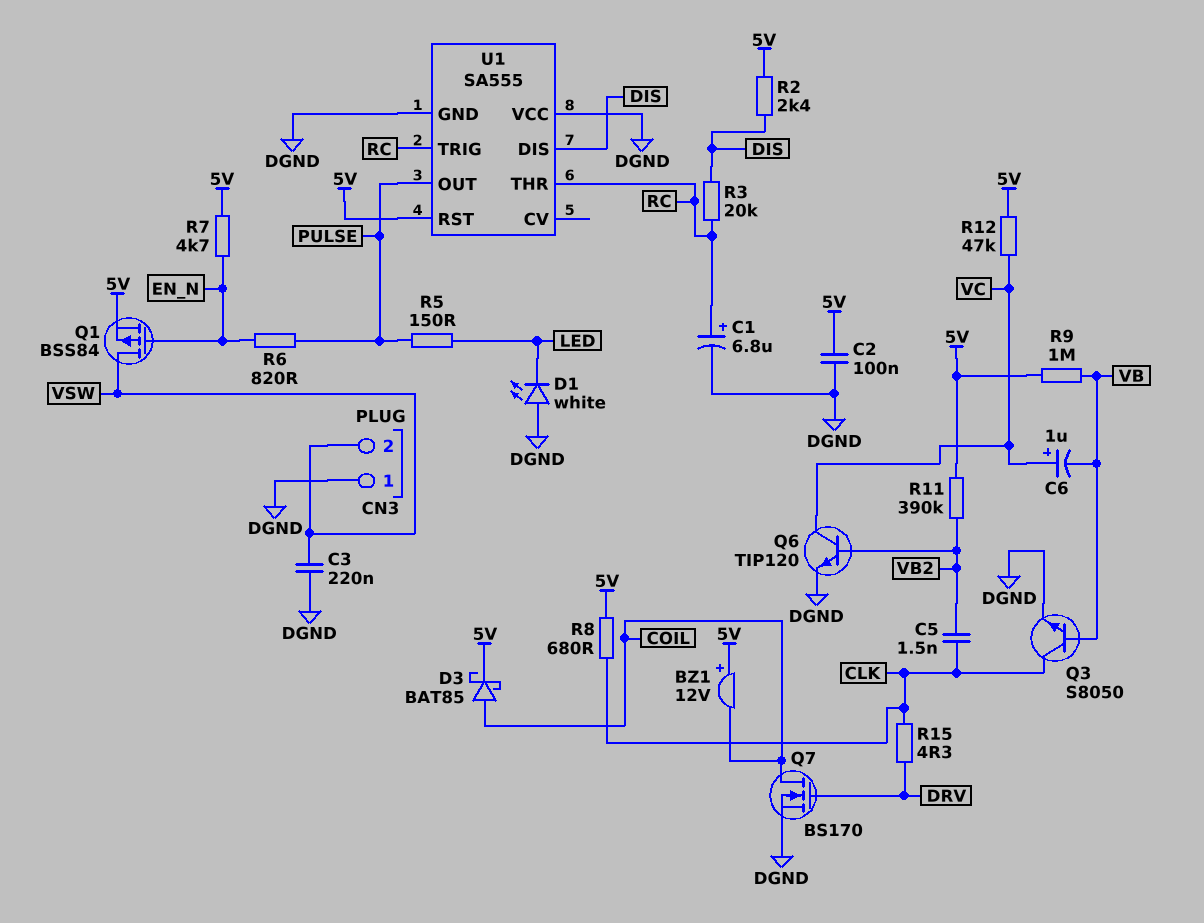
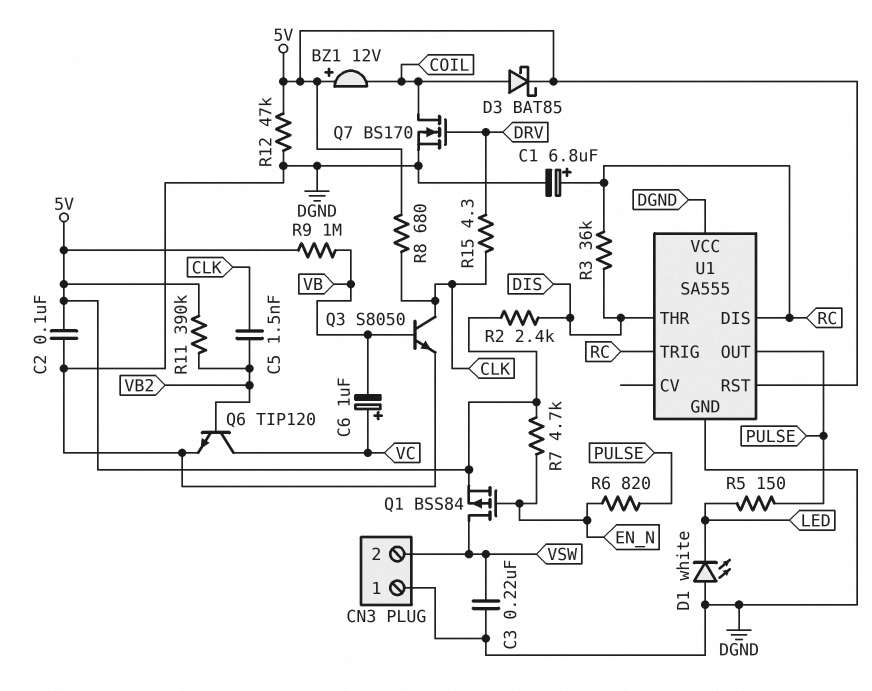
R3: 20k (DIS, RC) -> 36k (DIS, RC)
R12: 47k (5V, VC) -> 47k (5V, DGND)
U1 pin DIS: DIS -> RC
U1 pin THR: RC -> DIS

